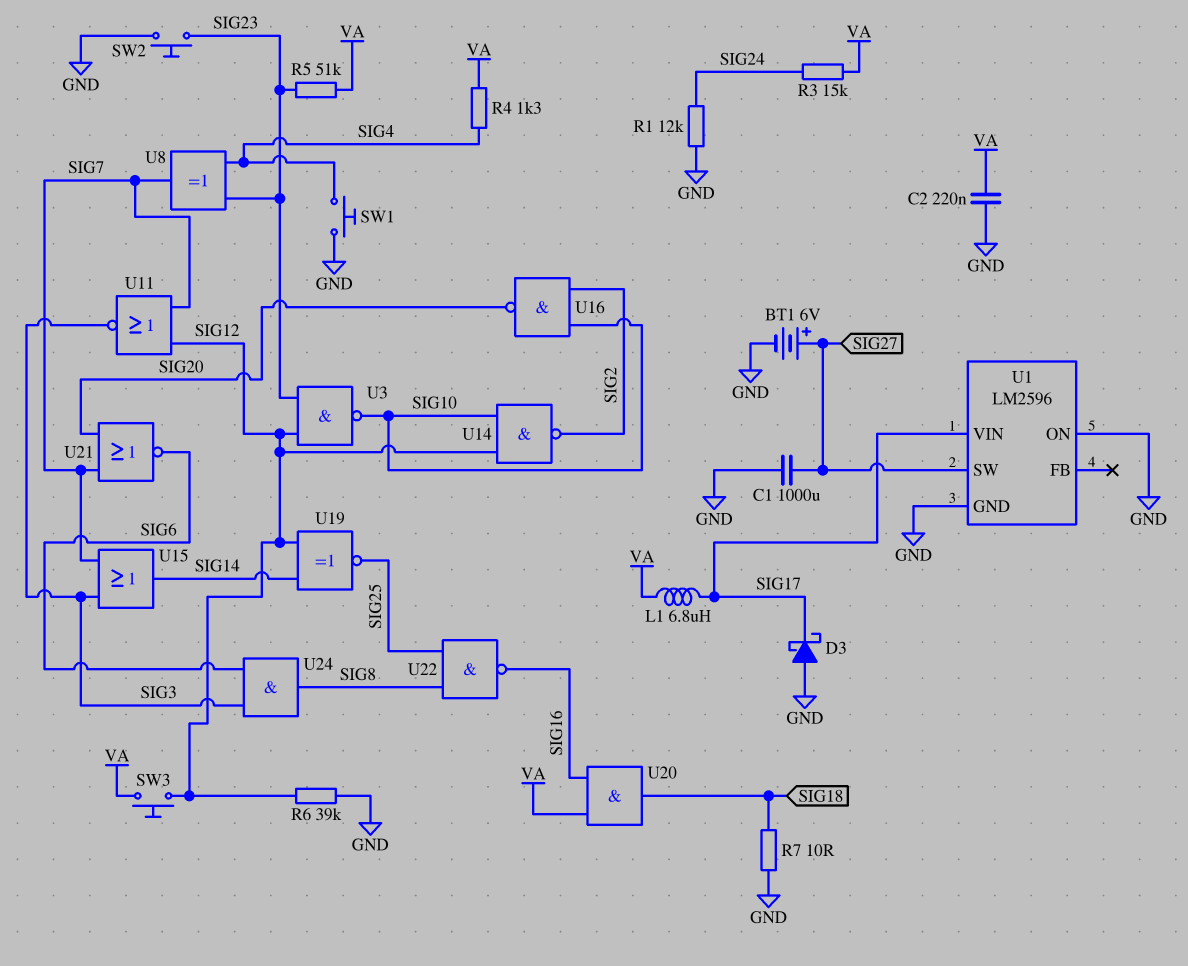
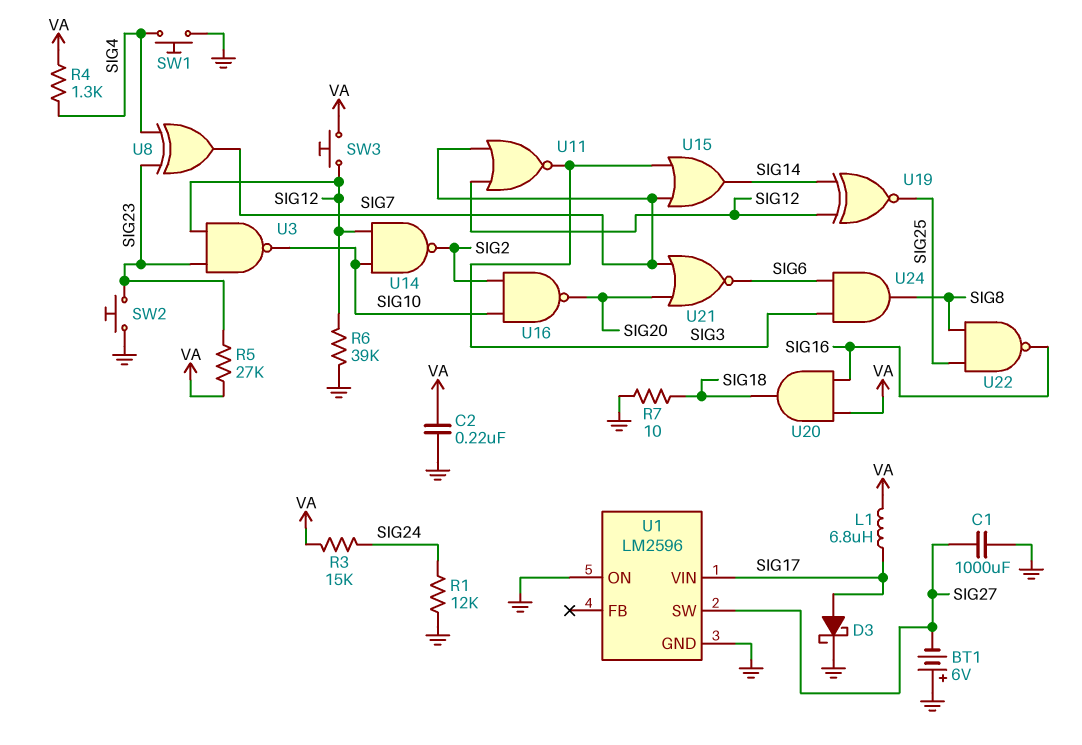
BT1: 6V (plus SIG27, minus GND) -> 6V (plus GND, minus SIG27)
D3: schottky (A GND, K SIG17) -> schottky (A SIG17, K GND)
R5: 51k (SIG23, VA) -> 27k (SIG23, VA)

